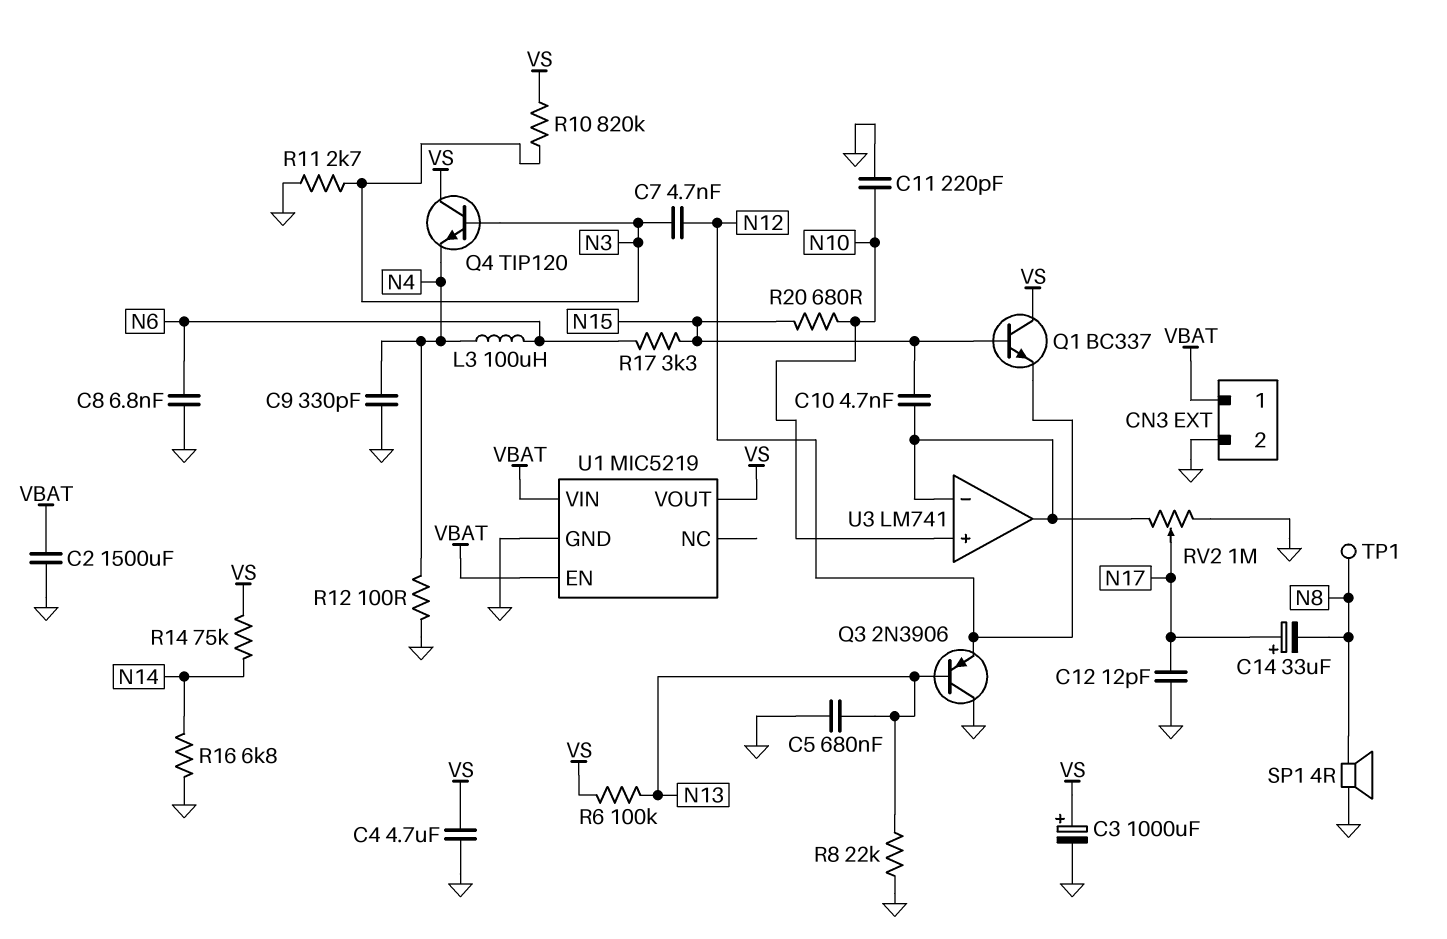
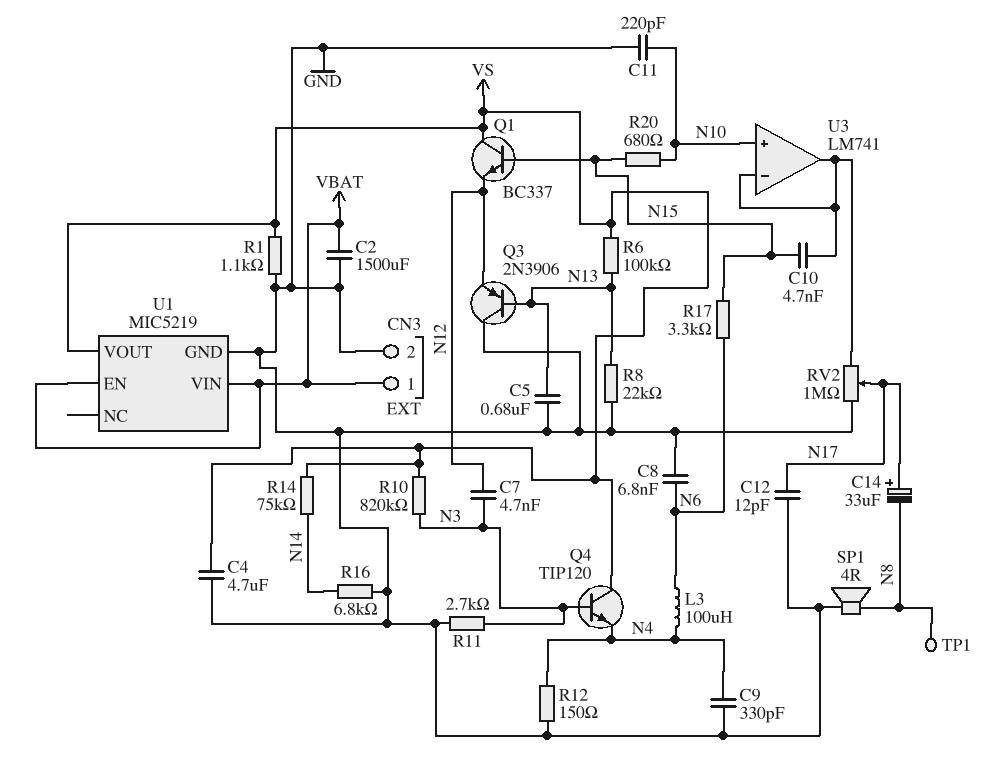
C3: 1000uF (plus VS, minus GND) -> none
R1: none -> 1.1k (GND, VS)
R12: 100 (GND, N4) -> 150 (GND, N4)

